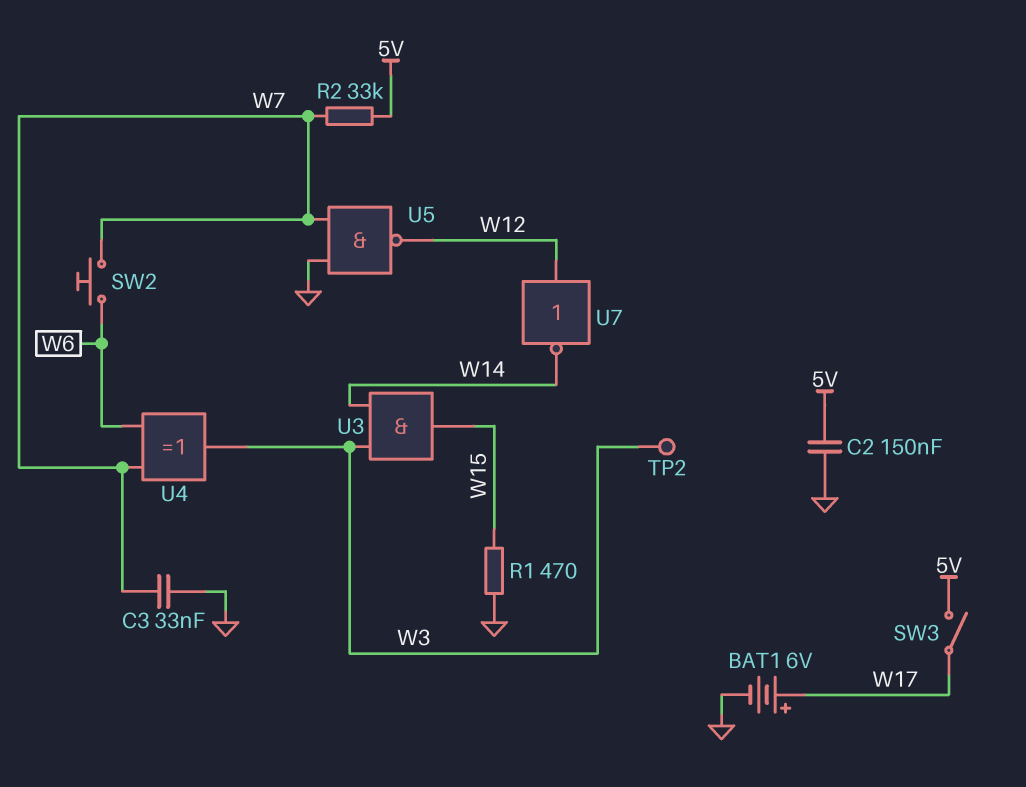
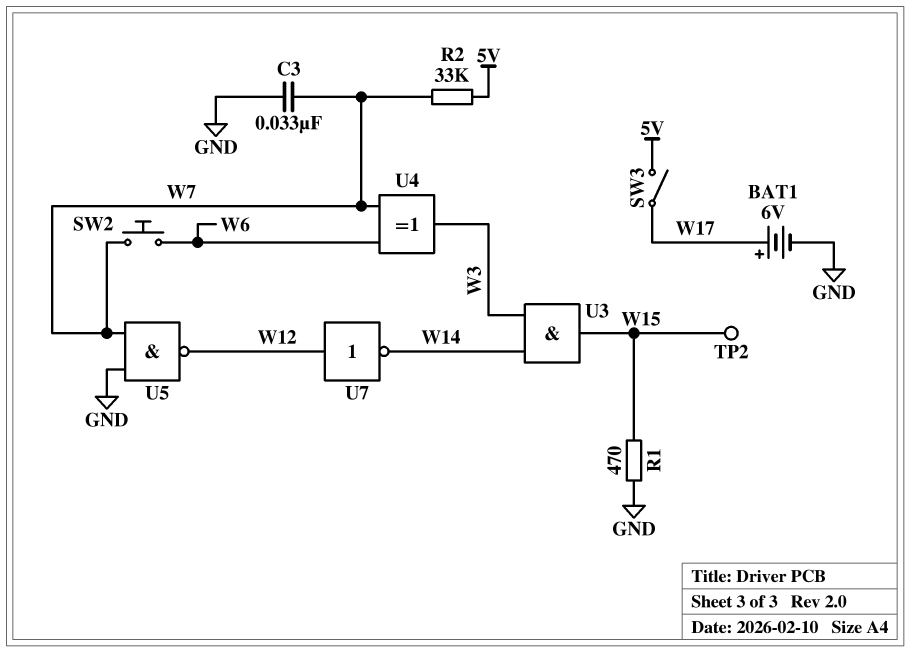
C2: 150nF (5V, GND) -> none
TP2: test point (W3) -> test point (W15)

